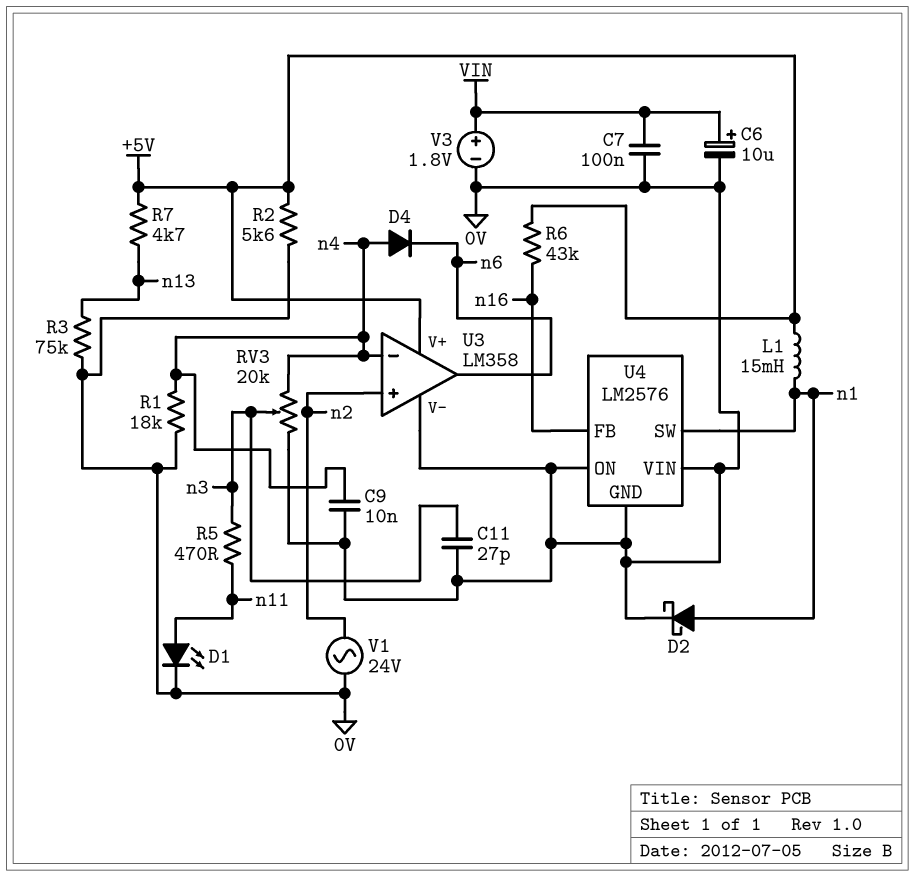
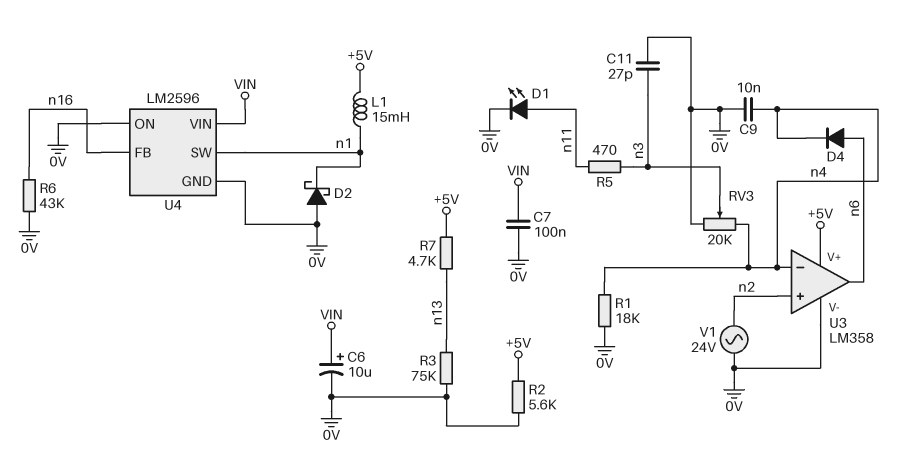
D2: schottky (A n1, K 0V) -> schottky (A 0V, K n1)
D4: diode (A n4, K n6) -> diode (A n6, K n4)
R6: 43k (+5V, n16) -> 43k (0V, n16)
U4: LM2576 -> LM2596
U4 pin VIN: 0V -> VIN
V3: 1.8V (plus VIN, minus 0V) -> none

